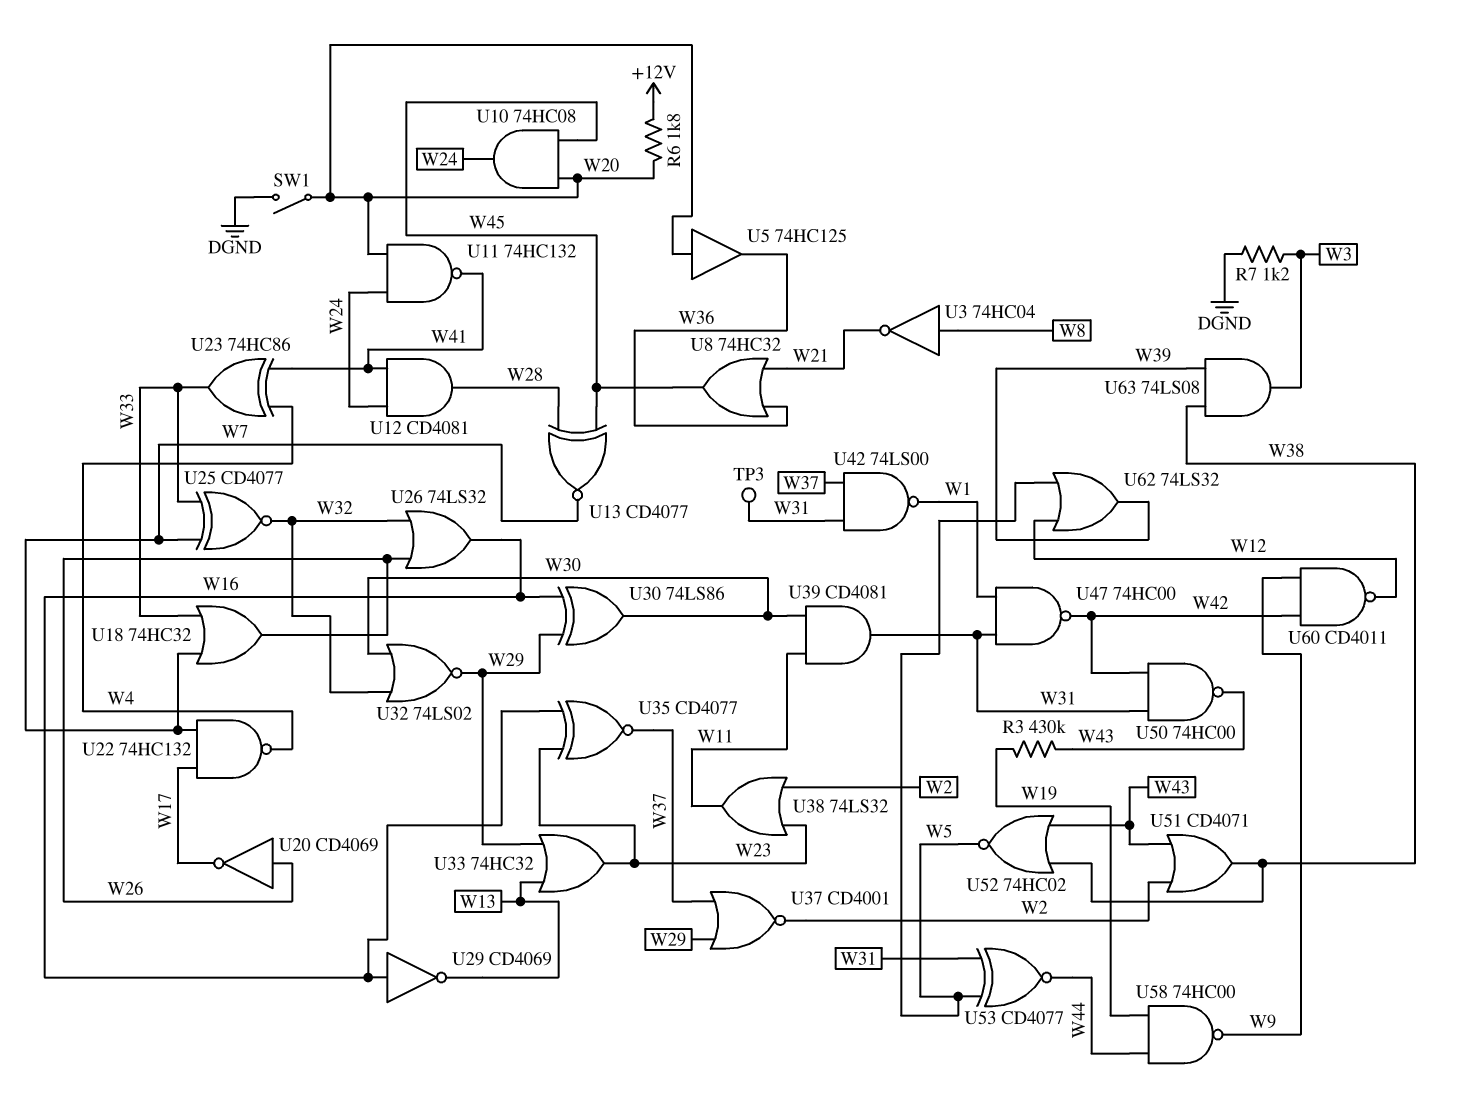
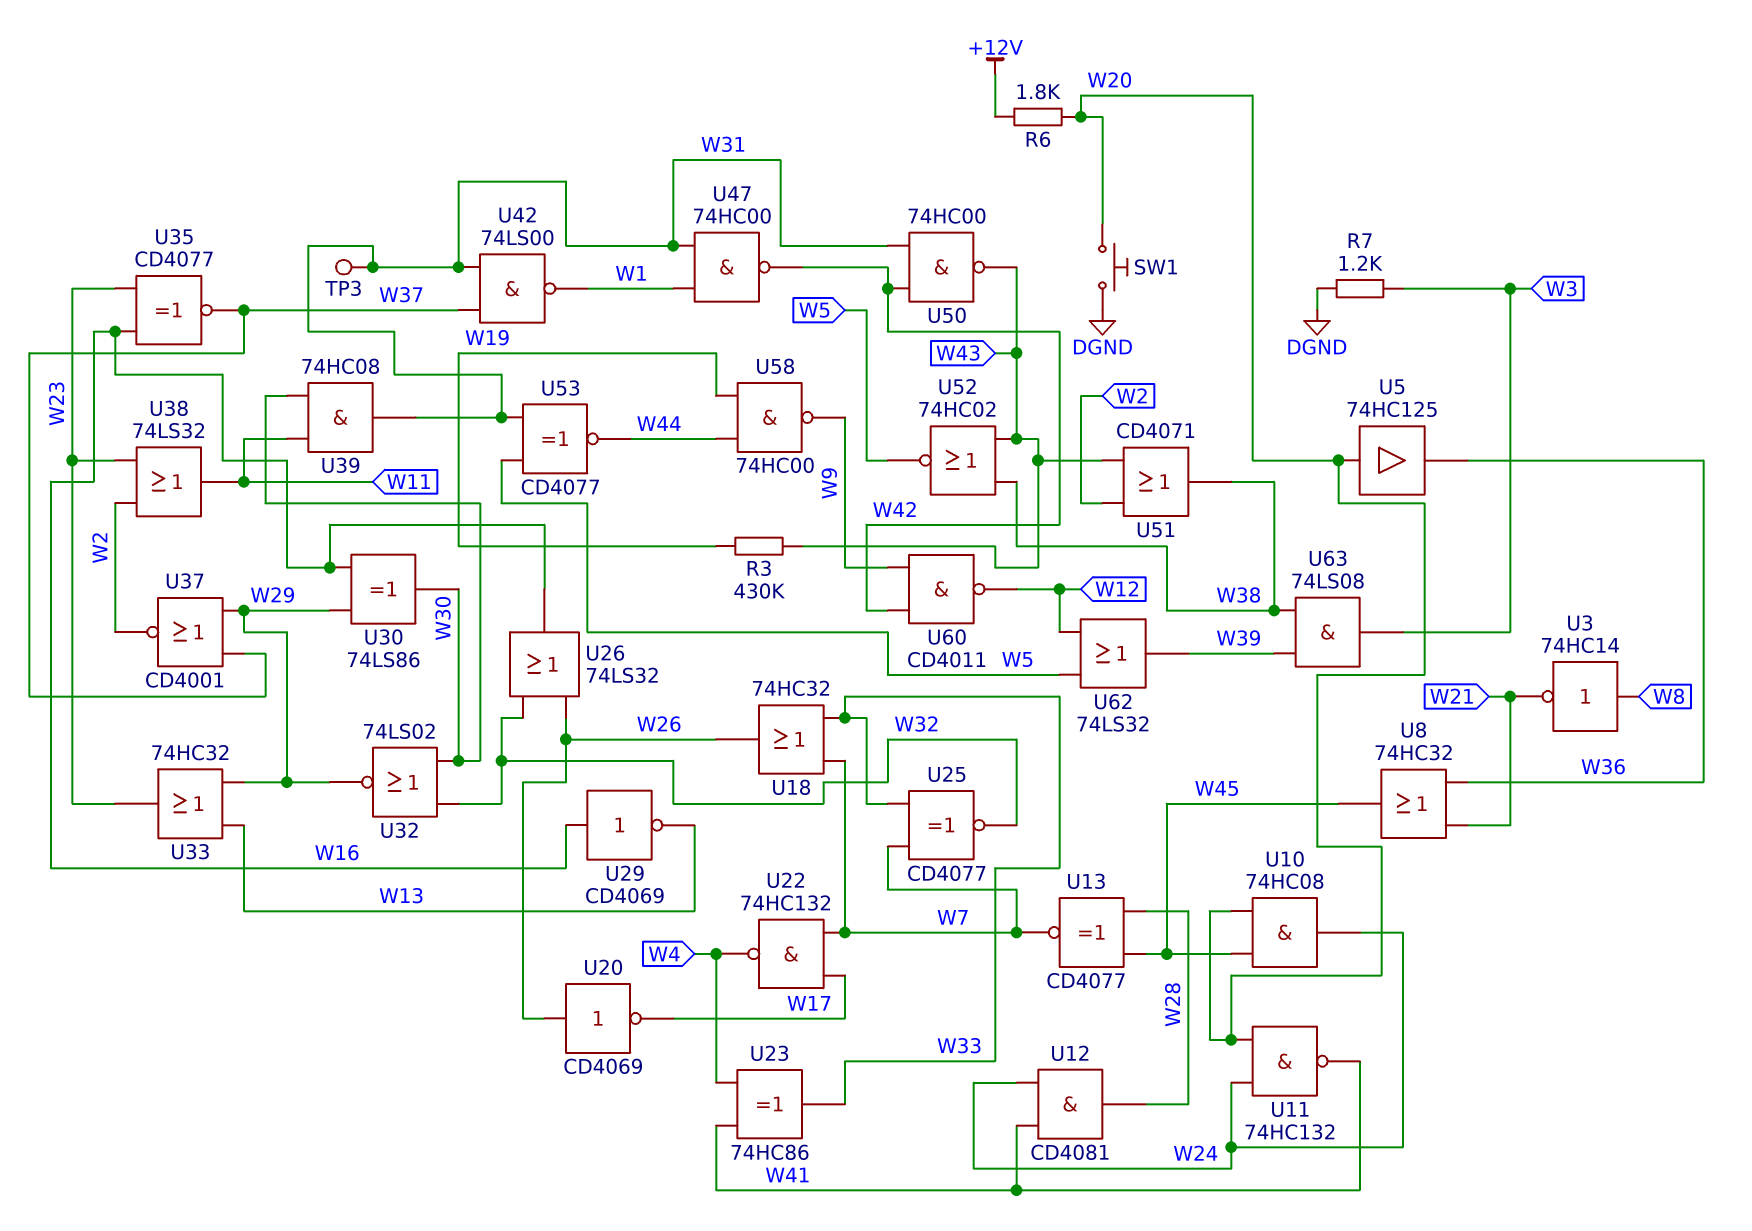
SW1: switch (DGND, W20) -> button (DGND, W20)
U3: NOT 74HC04 (in W8, out W21) -> NOT 74HC14 (in W8, out W21)
U39: AND CD4081 (in W11, in W30, out W31) -> AND 74HC08 (in W11, in W30, out W31)

